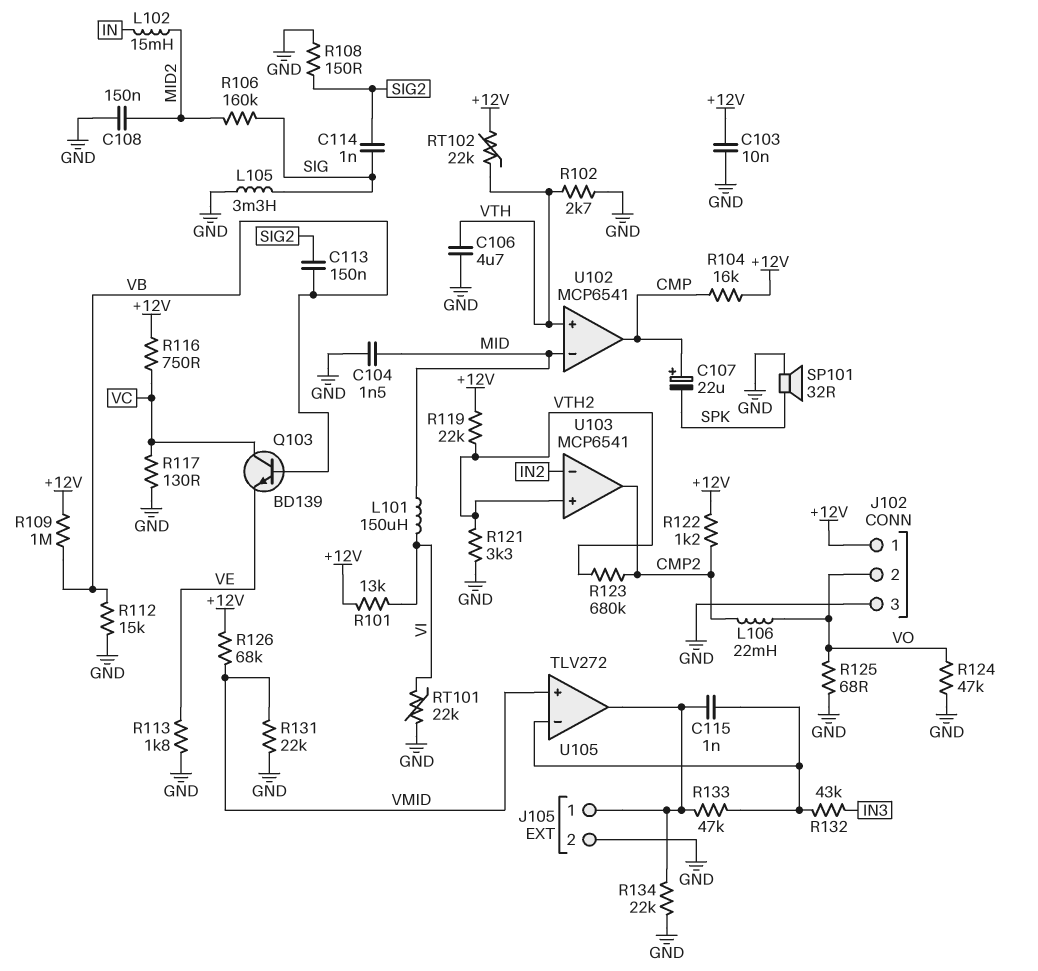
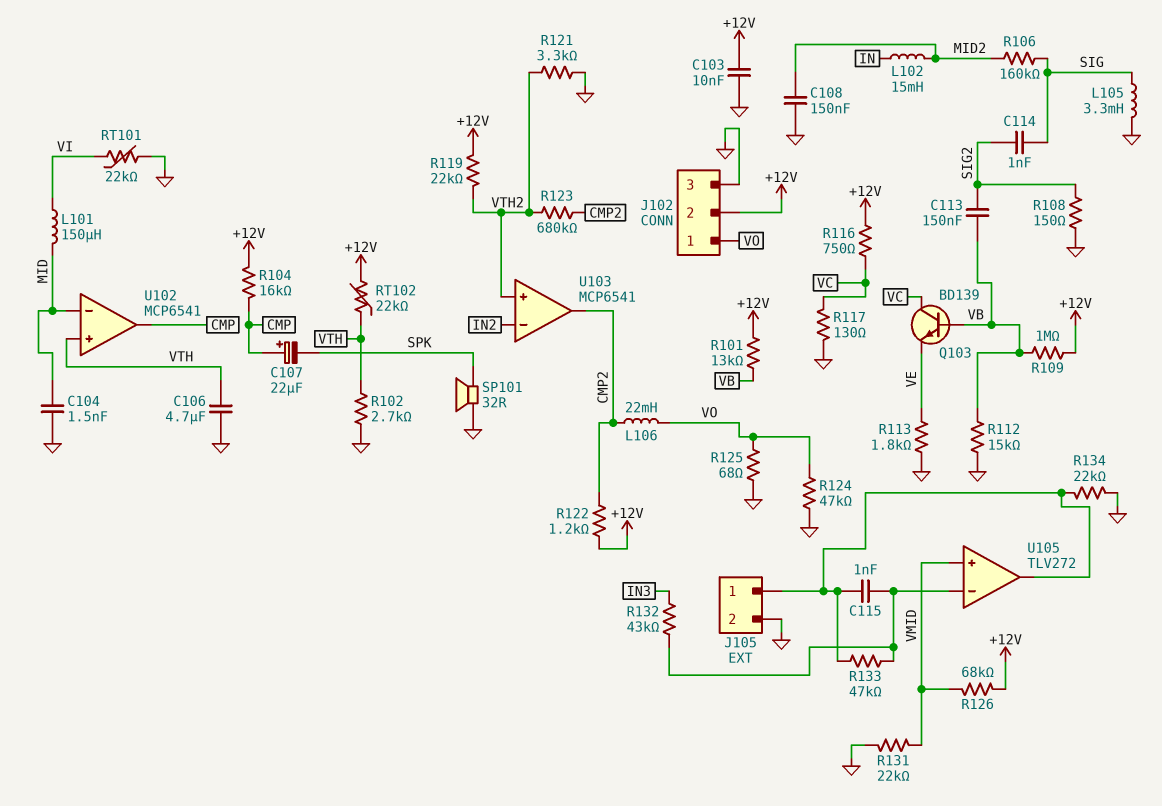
J102 pin 1: +12V -> VO
J102 pin 2: VO -> +12V
R101: 13k (+12V, VI) -> 13k (+12V, VB)

